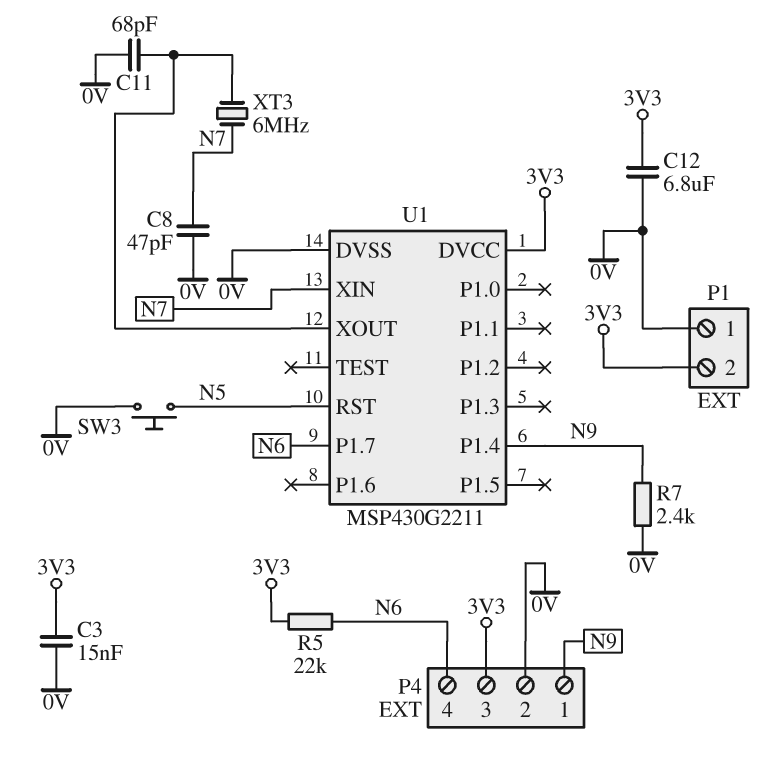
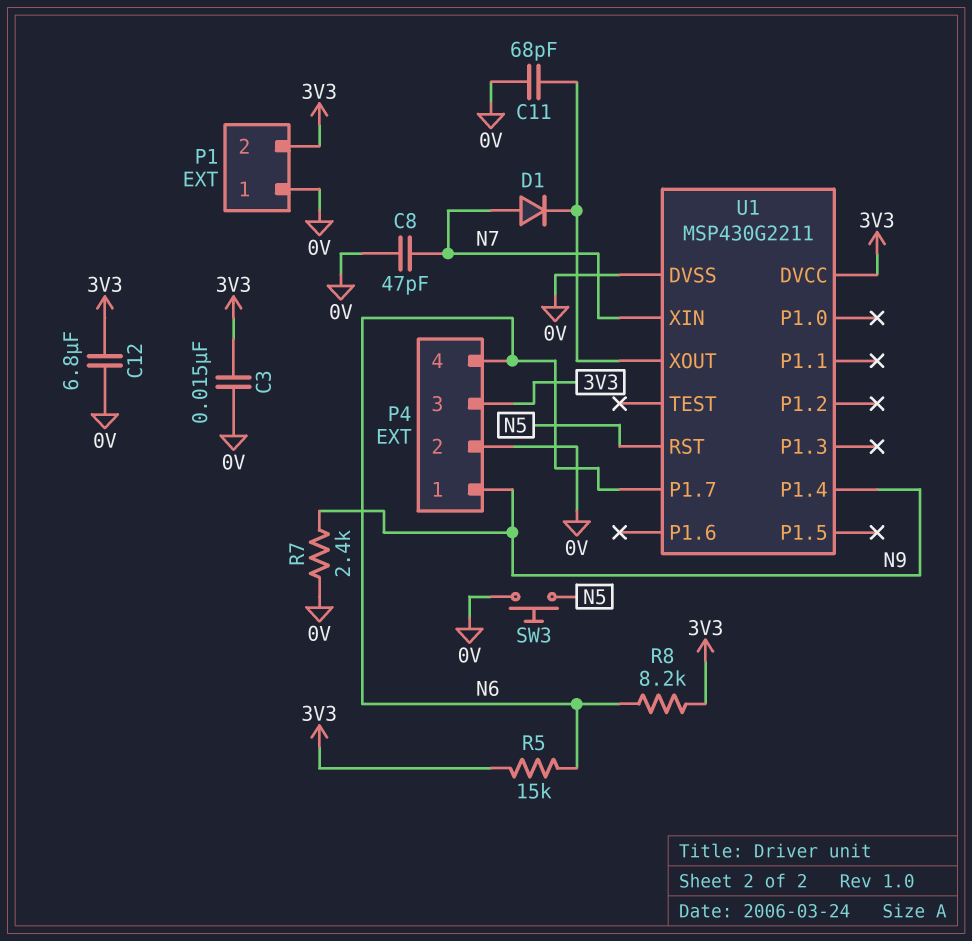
D1: none -> diode (A N7, K U1/XOUT)
R5: 22k (3V3, N6) -> 15k (3V3, N6)
R8: none -> 8.2k (3V3, N6)
XT3: 6MHz (N7, U1/XOUT) -> none

